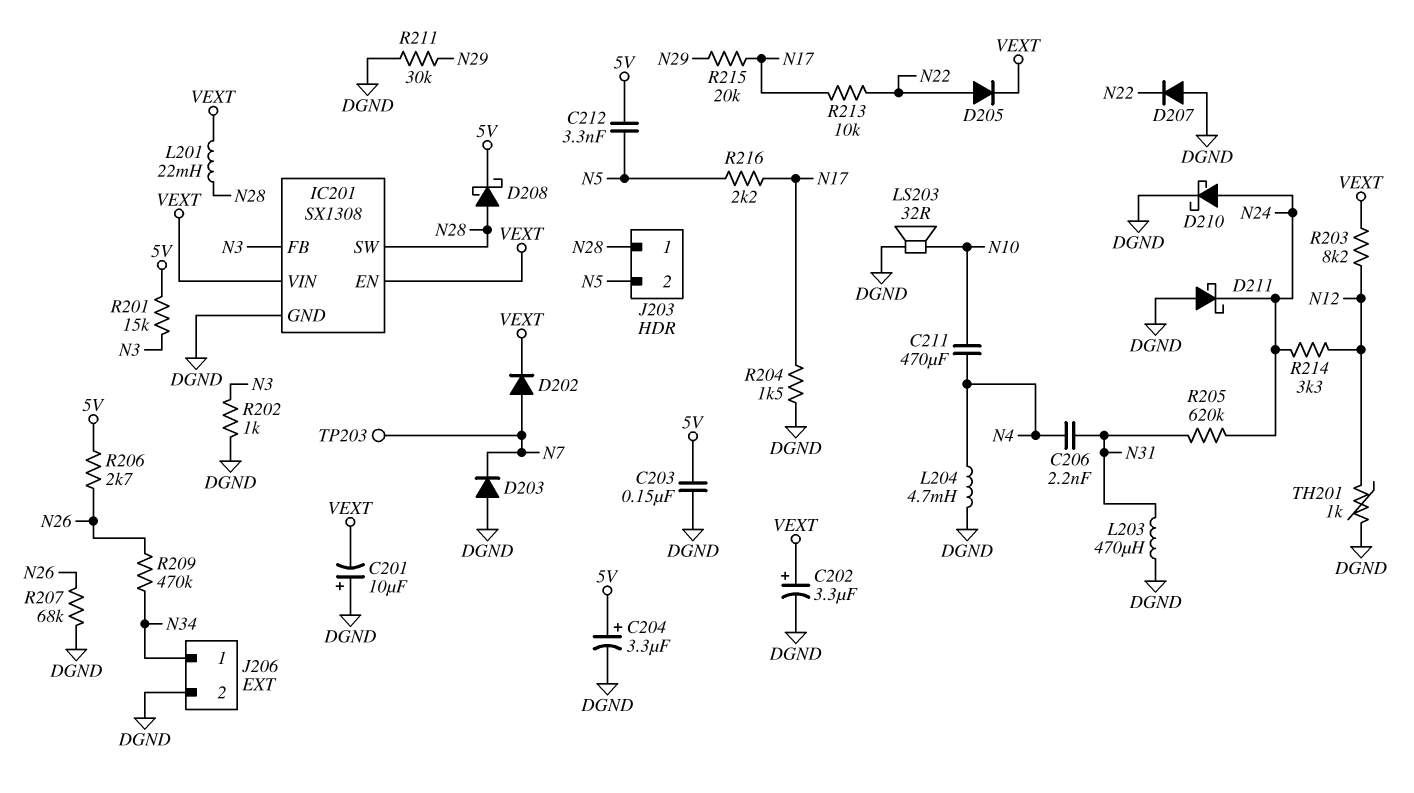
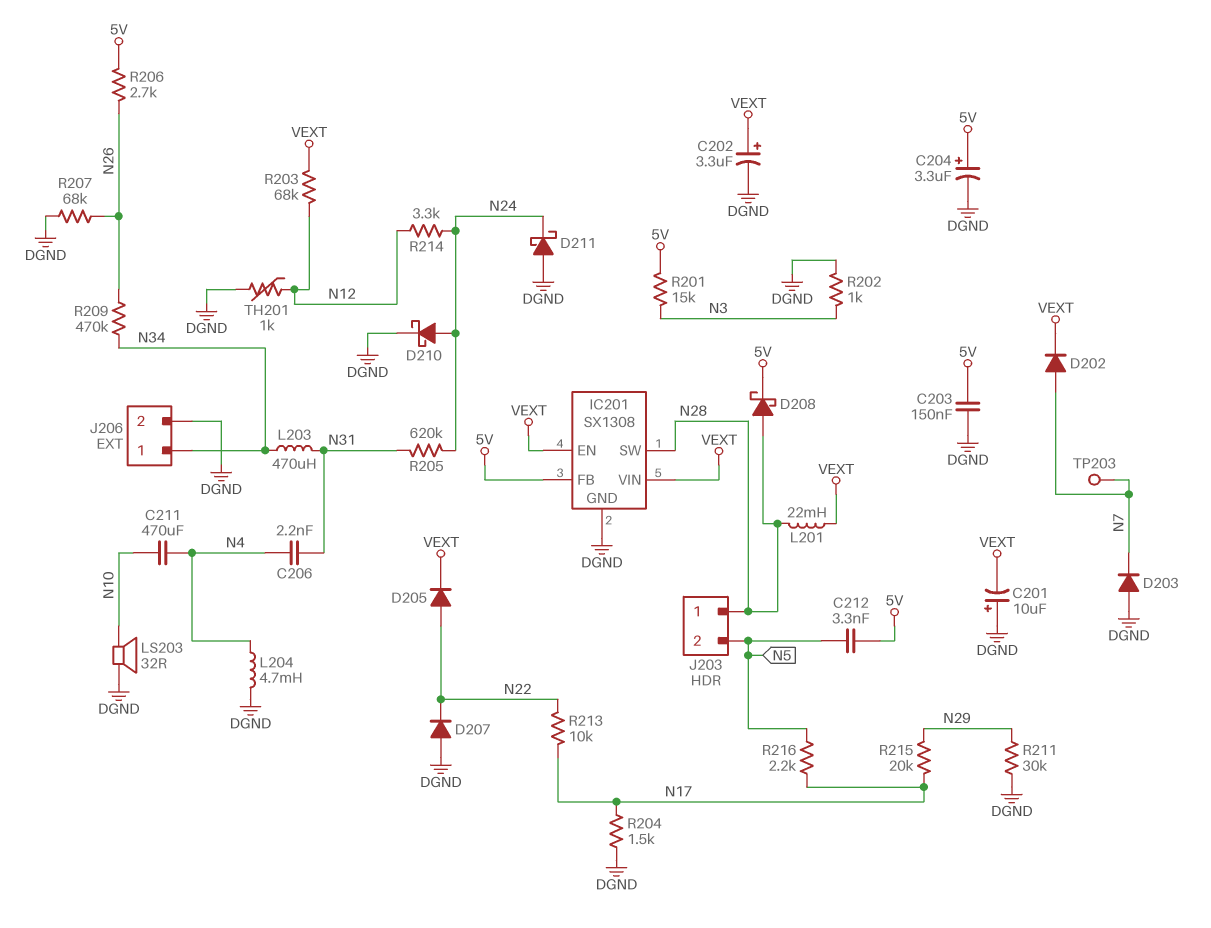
IC201 pin FB: N3 -> 5V
L203: 470uH (DGND, N31) -> 470uH (N31, N34)
R203: 8.2k (N12, VEXT) -> 68k (N12, VEXT)

